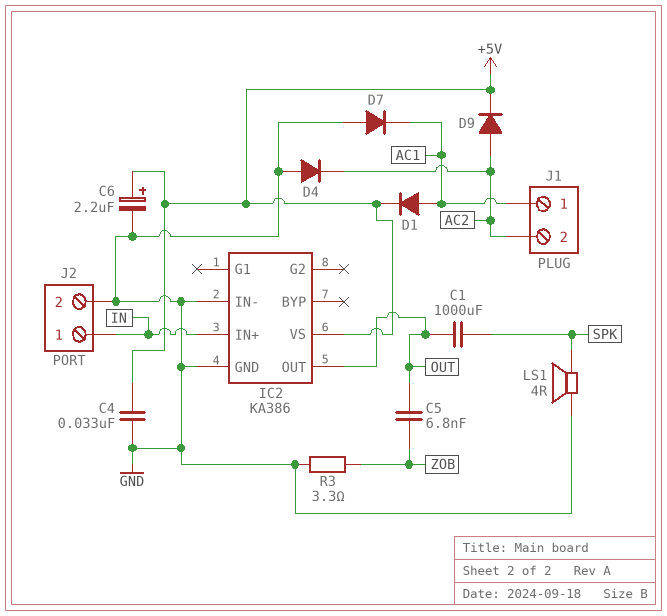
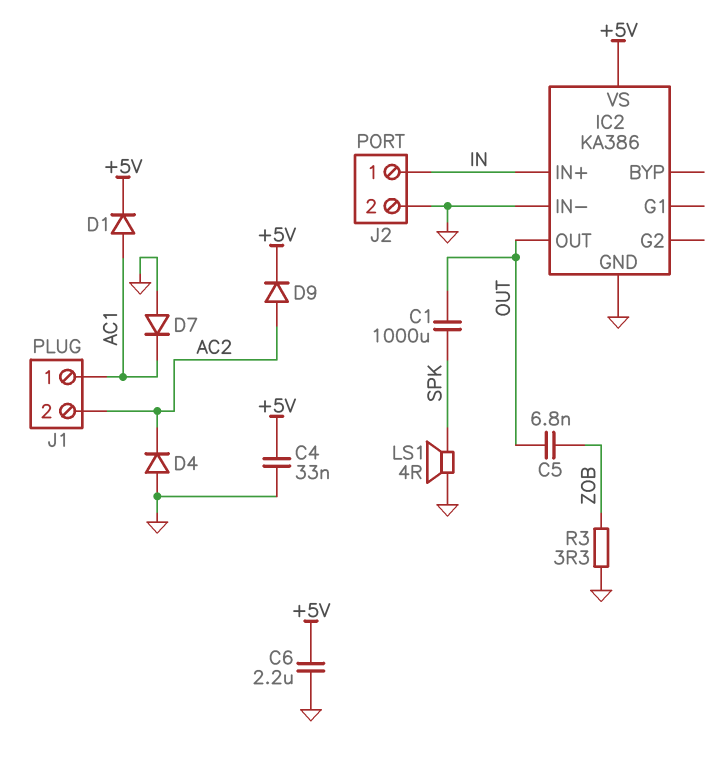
C6: 2.2uF (plus +5V, minus GND) -> 2.2uF (+5V, GND)

